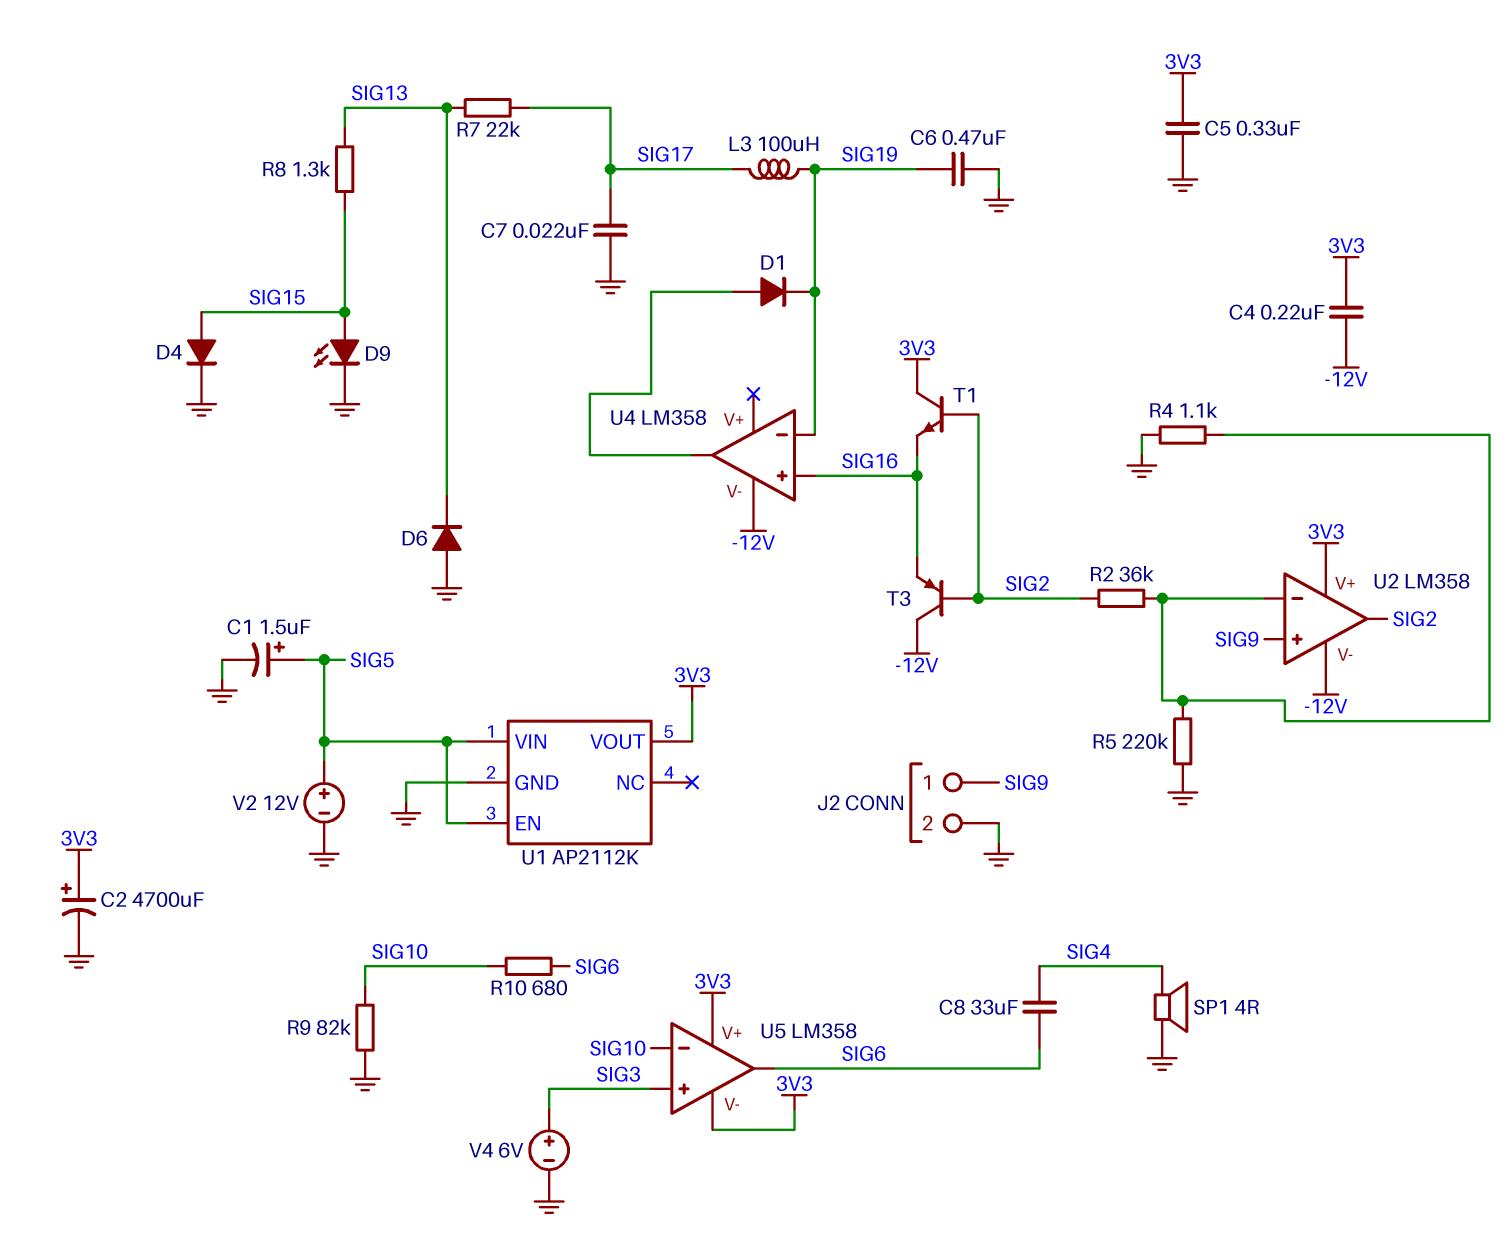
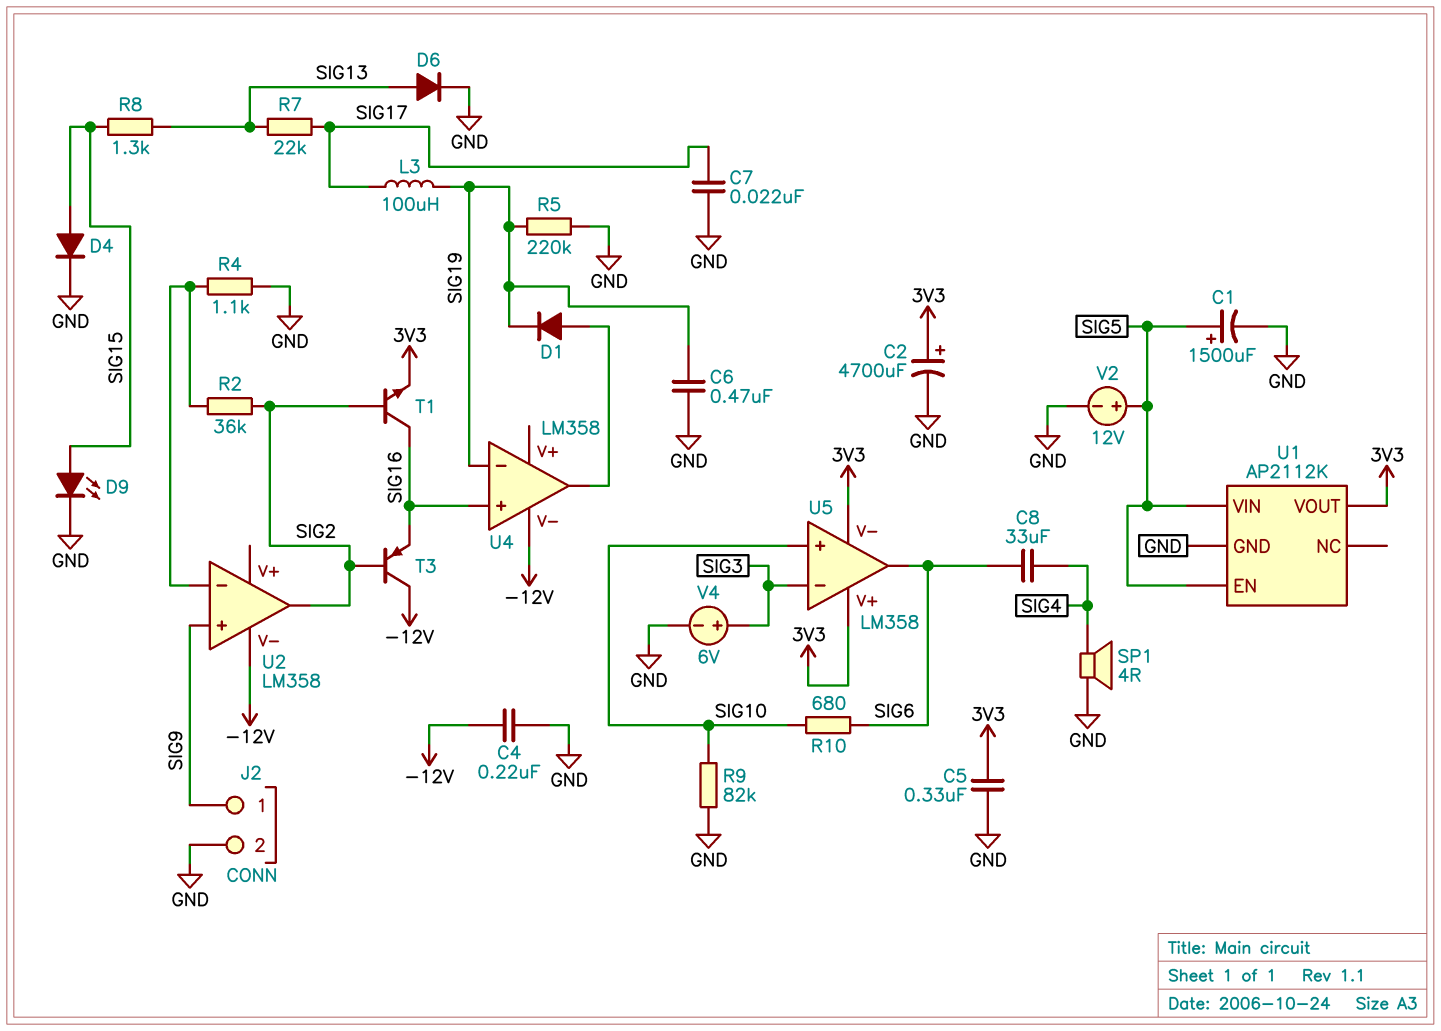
C1: 1.5uF (plus SIG5, minus GND) -> 1500uF (plus SIG5, minus GND)
C4: 220nF (-12V, 3V3) -> 220nF (-12V, GND)
D6: diode (A GND, K SIG13) -> diode (A SIG13, K GND)
R5: 220k (GND, U2/in-) -> 220k (GND, SIG19)
T1: NPN (B SIG2, C 3V3, E SIG16) -> NPN (B SIG2, C SIG16, E 3V3)
U2 pin V+: 3V3 -> none
U5 pin in+: SIG3 -> SIG10
U5 pin in-: SIG10 -> SIG3

